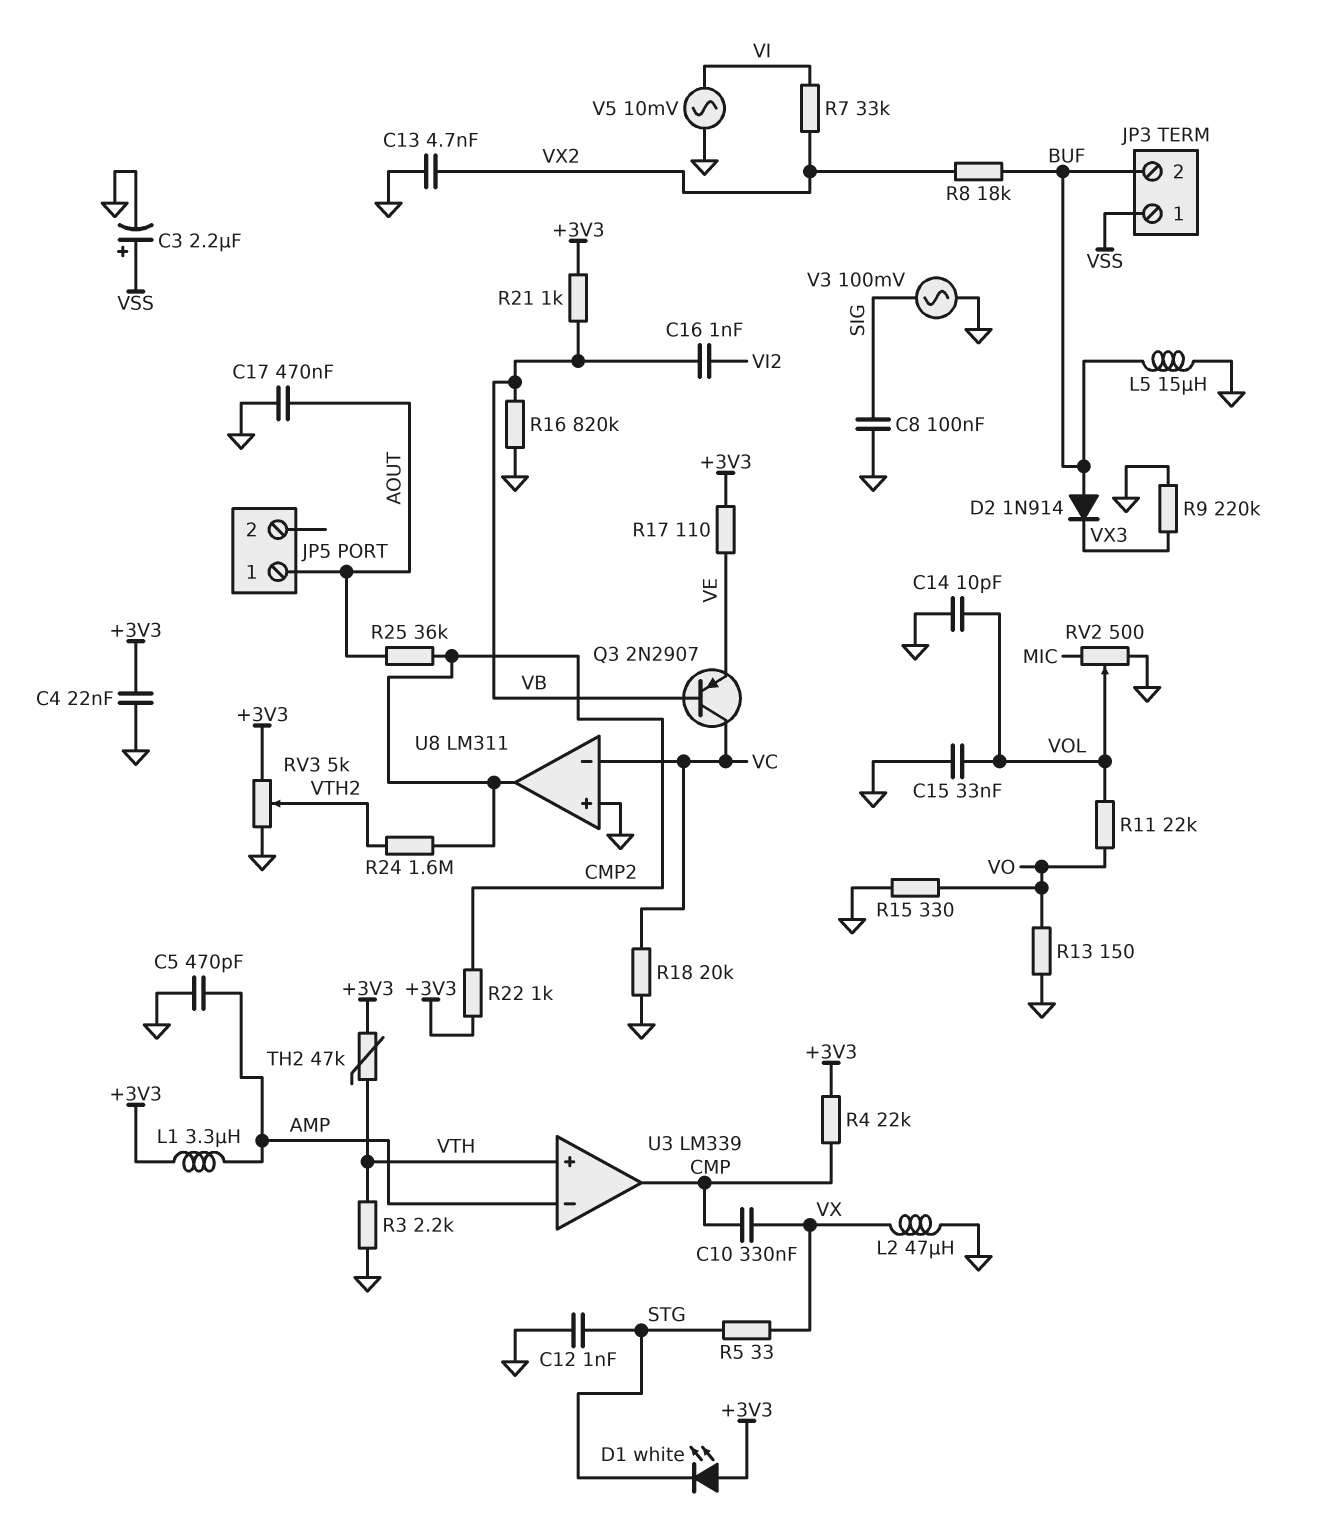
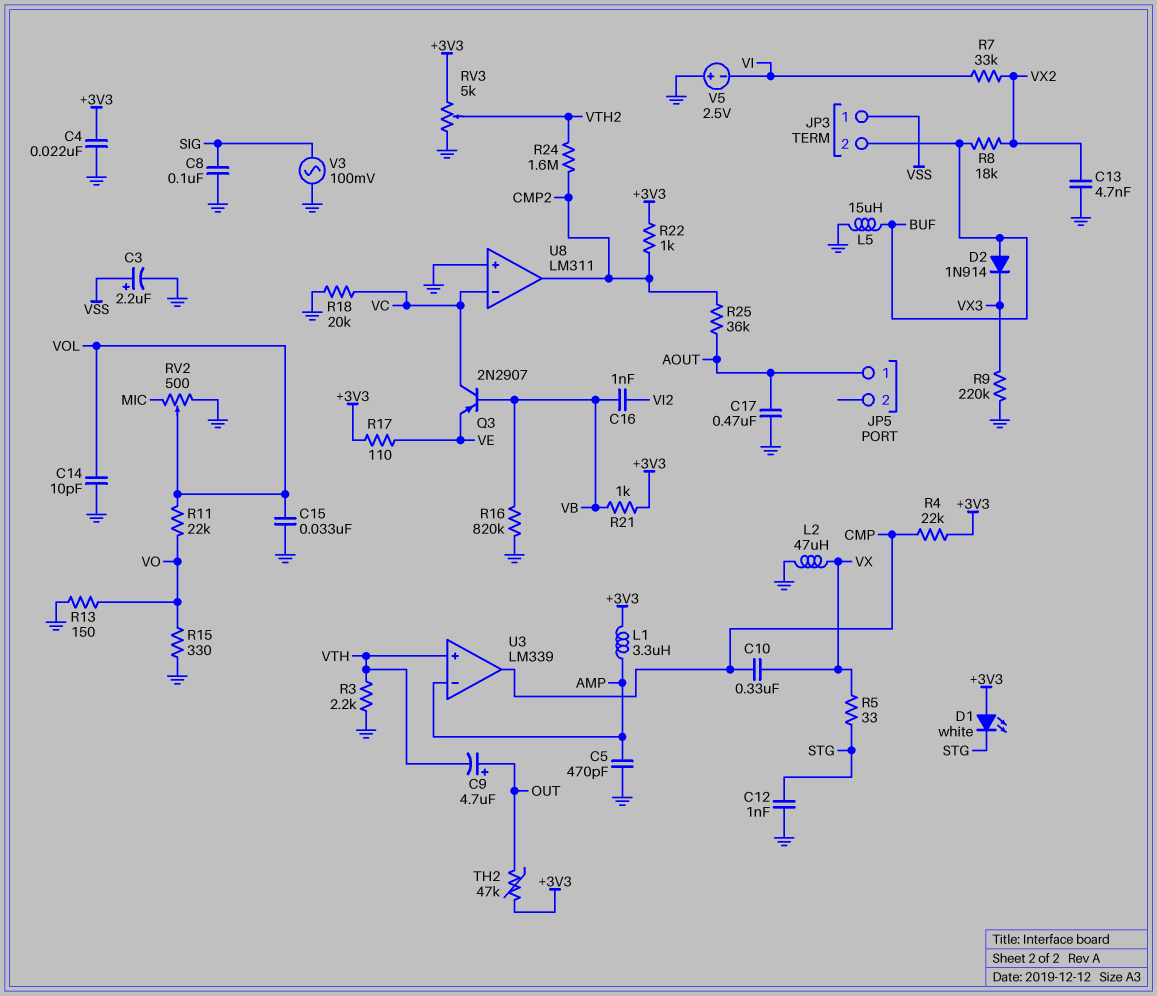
C9: none -> 4.7uF (plus OUT, minus VTH)
TH2: 47k (+3V3, VTH) -> 47k (+3V3, OUT)
V5: AC 10mV (GND, VI) -> 2.5V (plus GND, minus VI)

